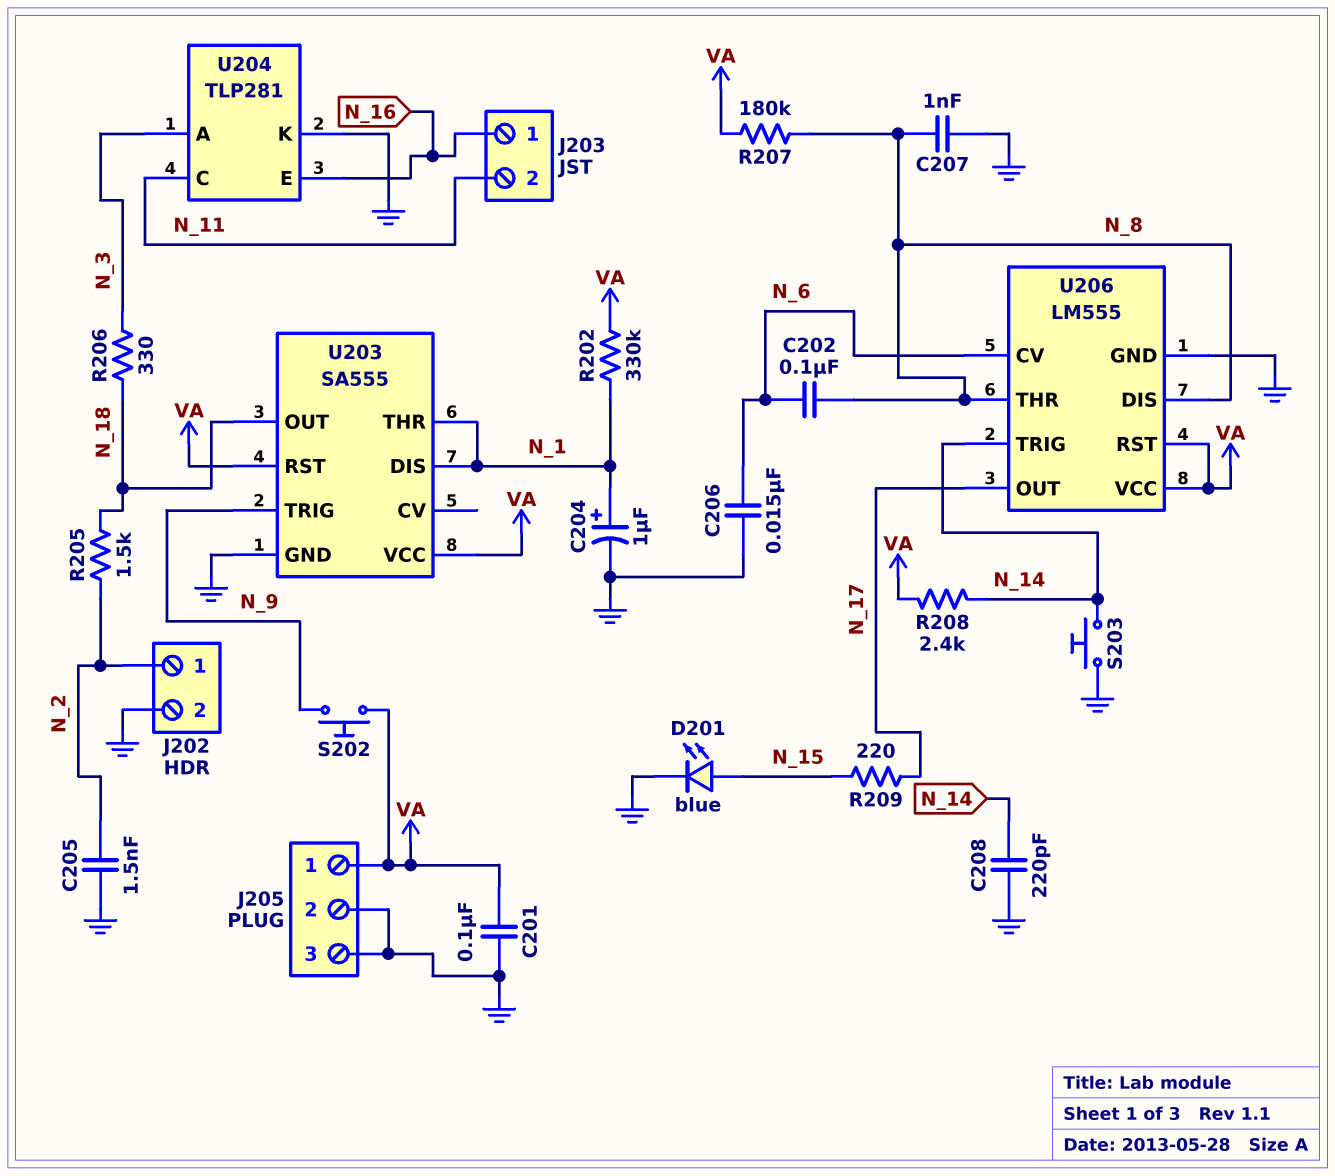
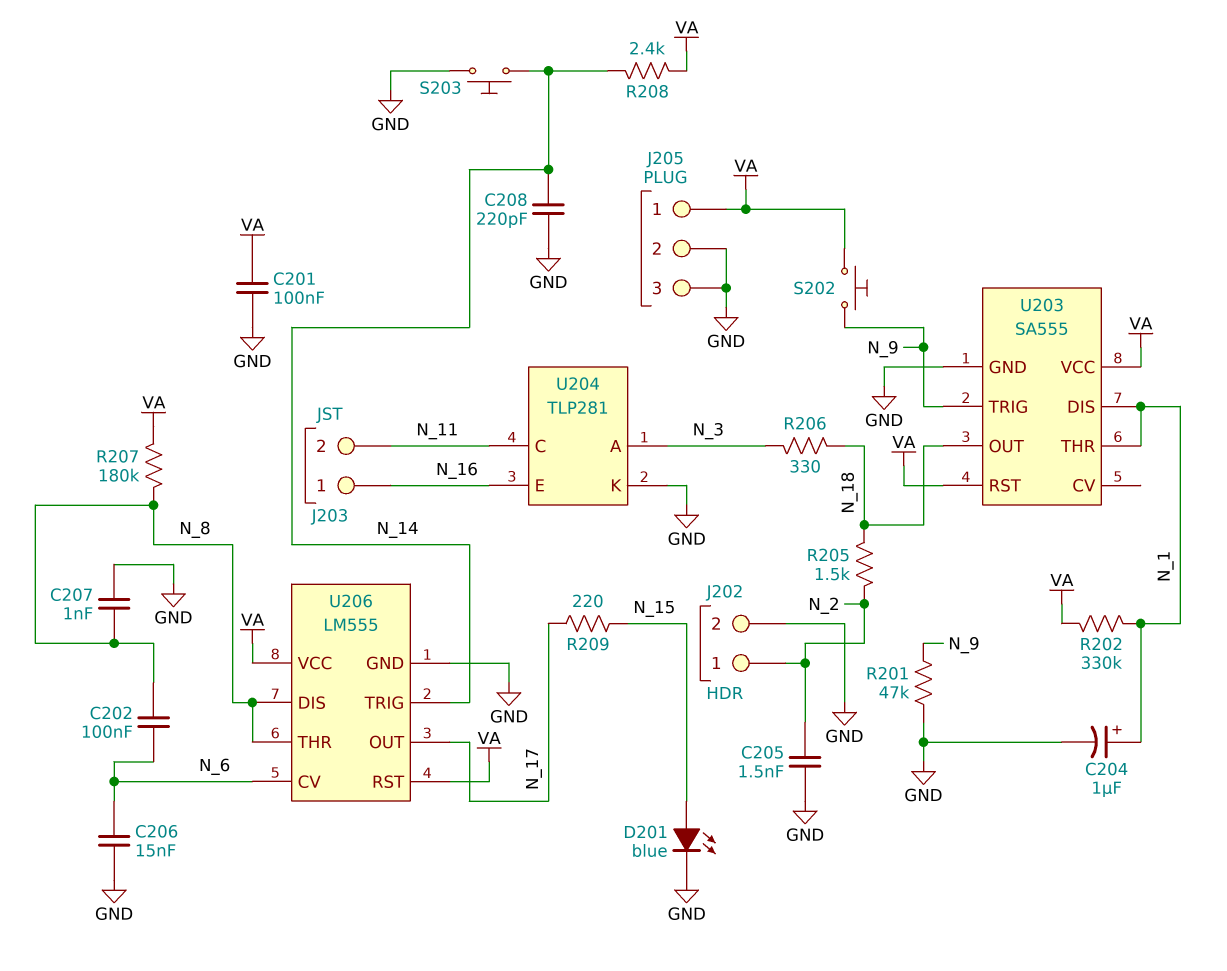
R201: none -> 47k (GND, N_9)

